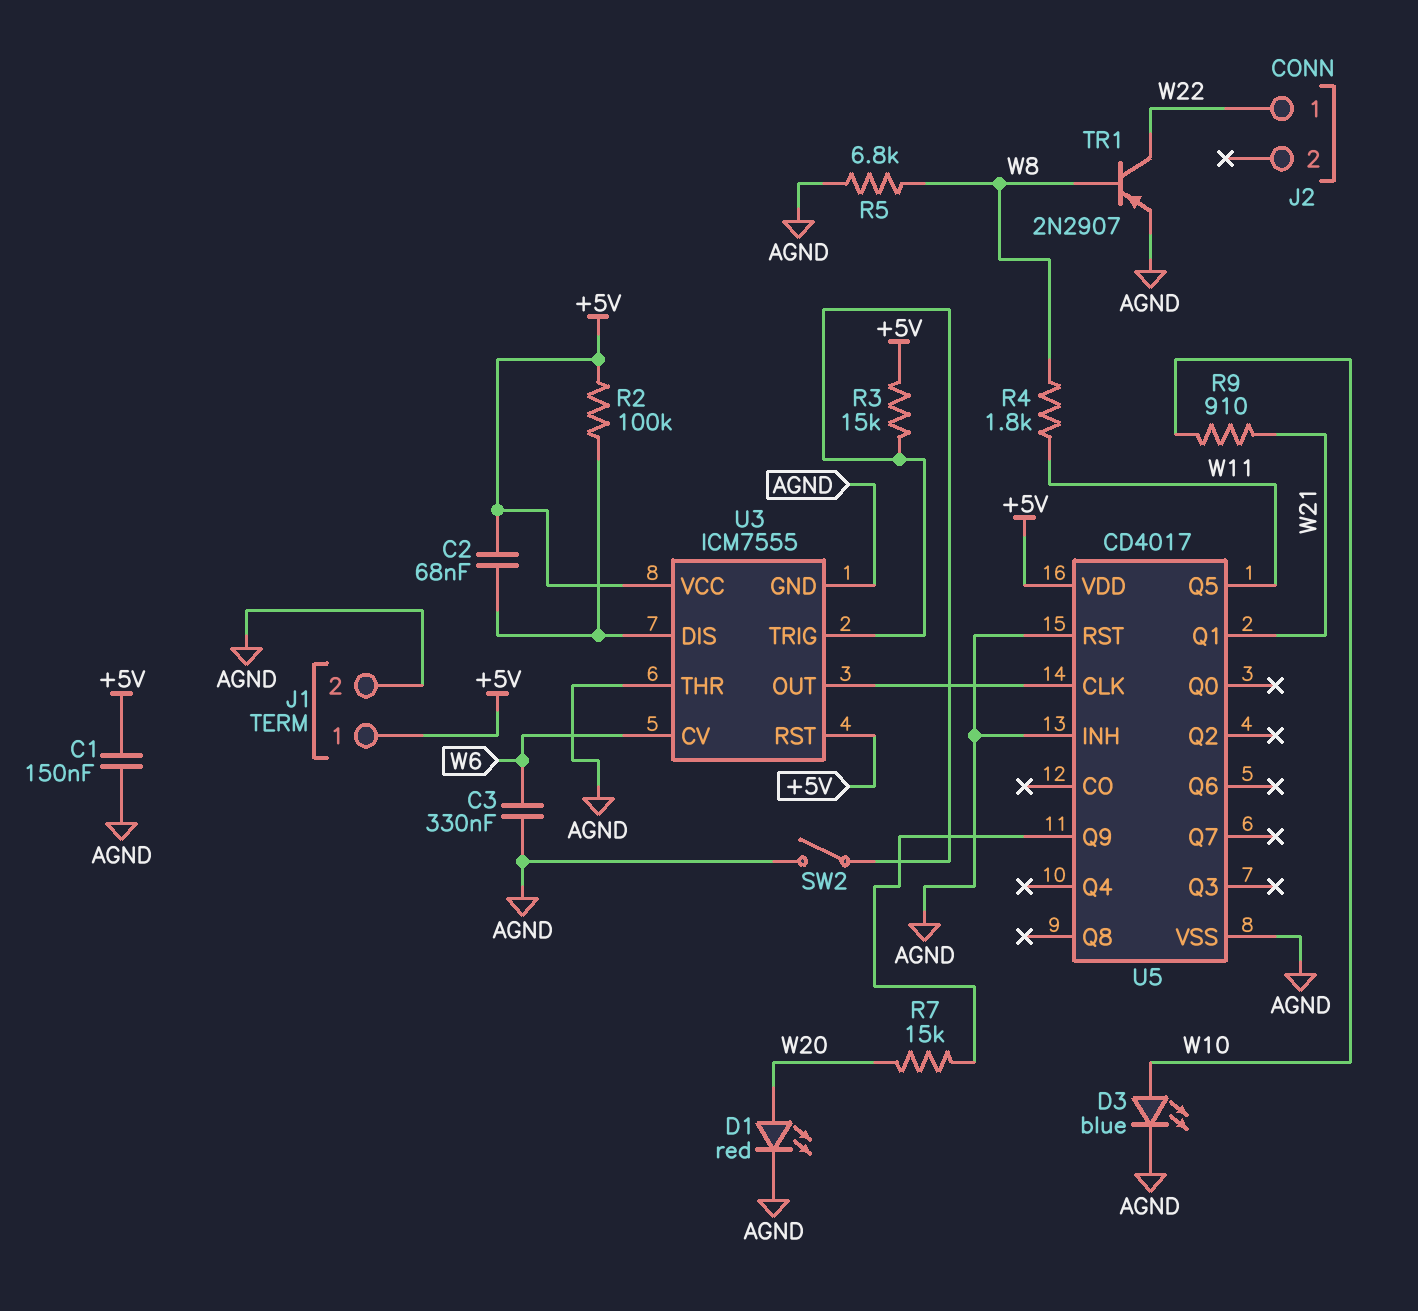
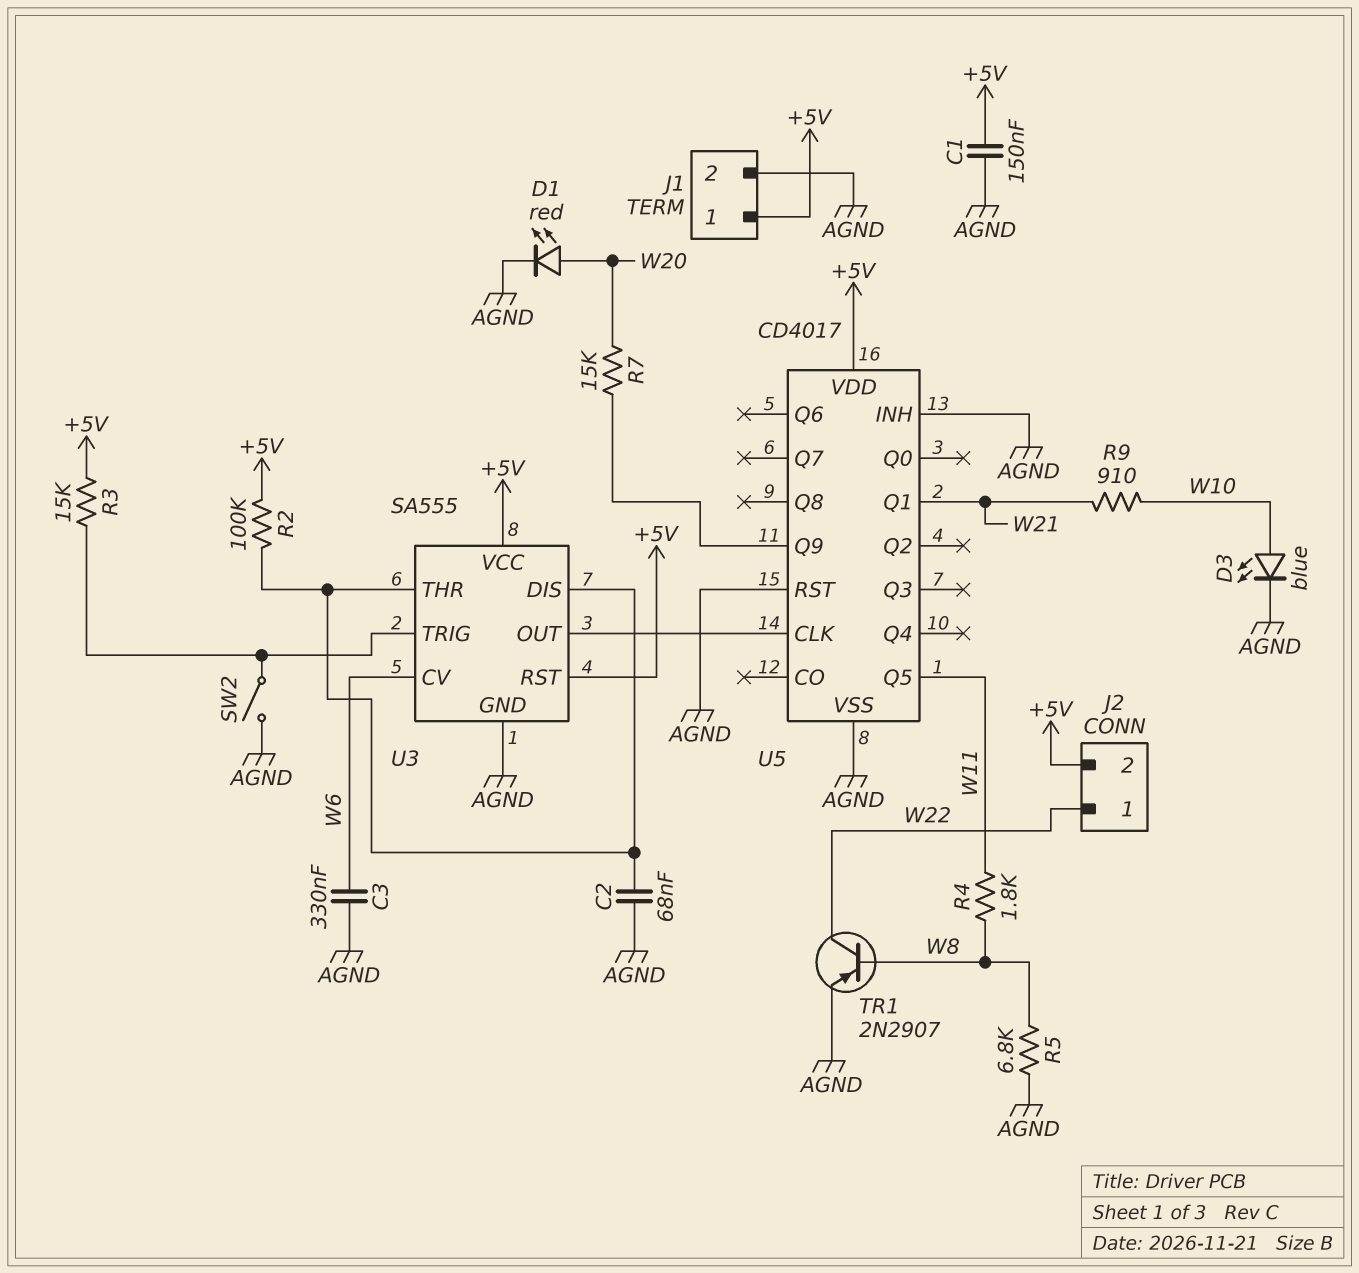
C2: 68nF (+5V, U3/DIS) -> 68nF (AGND, U3/DIS)
J2 pin 2: none -> +5V
U3: ICM7555 -> SA555
U3 pin THR: AGND -> U3/DIS

